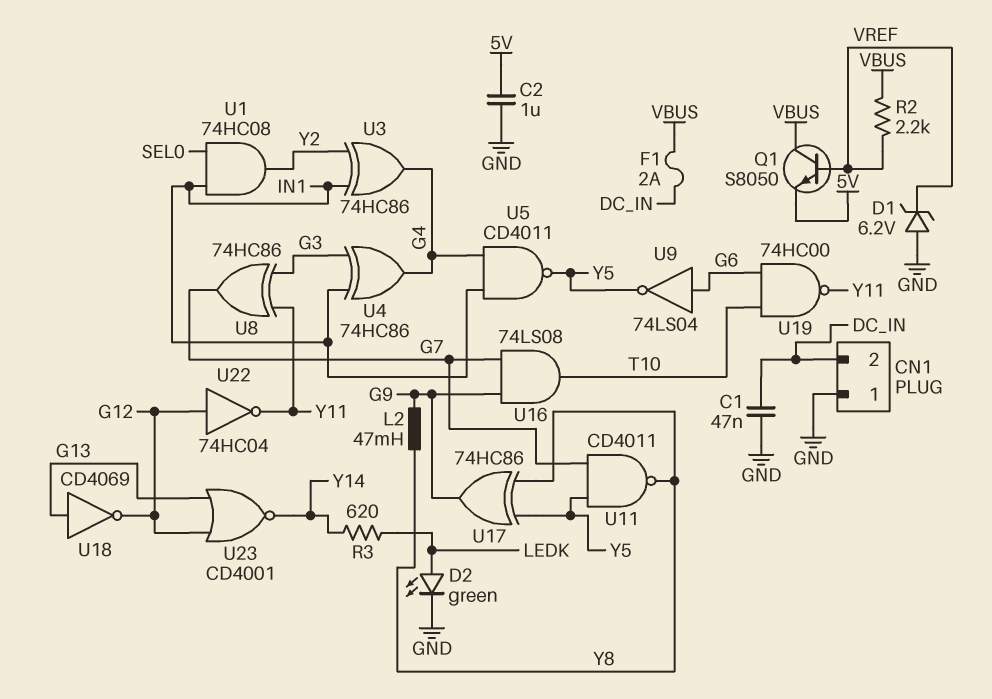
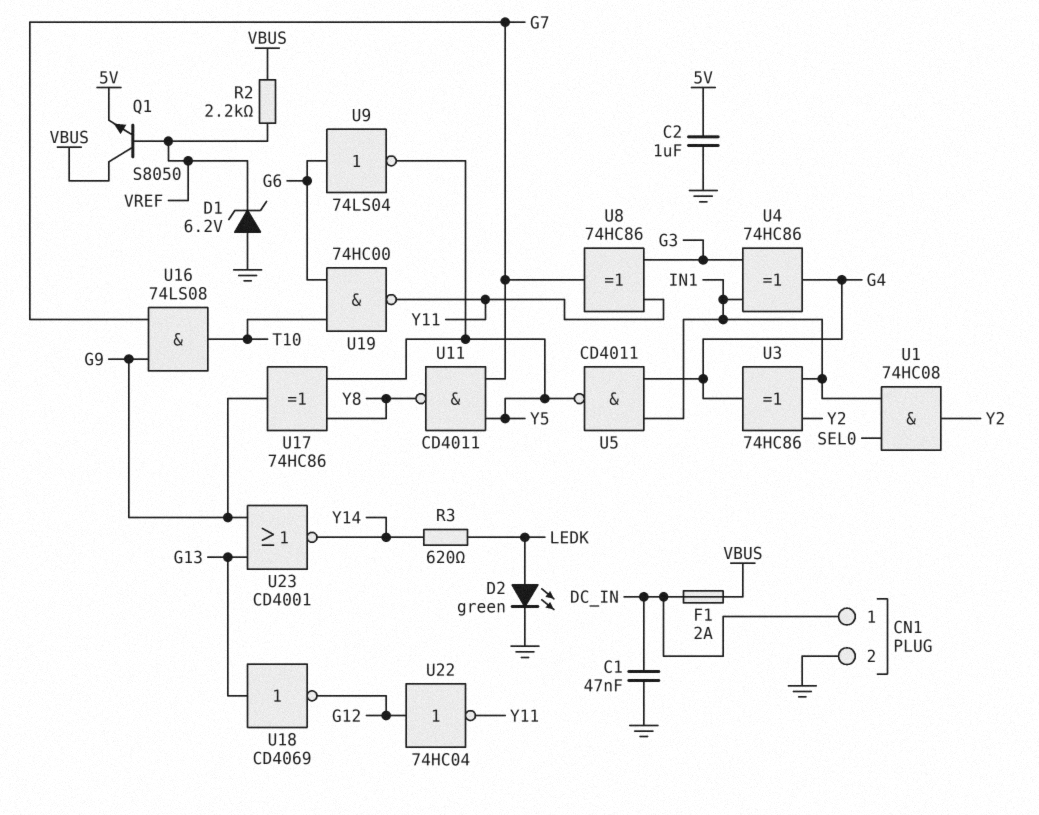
CN1 pin 1: GND -> DC_IN
CN1 pin 2: DC_IN -> GND
L2: 47mH (G9, Y8) -> none
U23: NOR CD4001 (in G12, in G13, out Y14) -> NOR CD4001 (in G9, in G13, out Y14)

